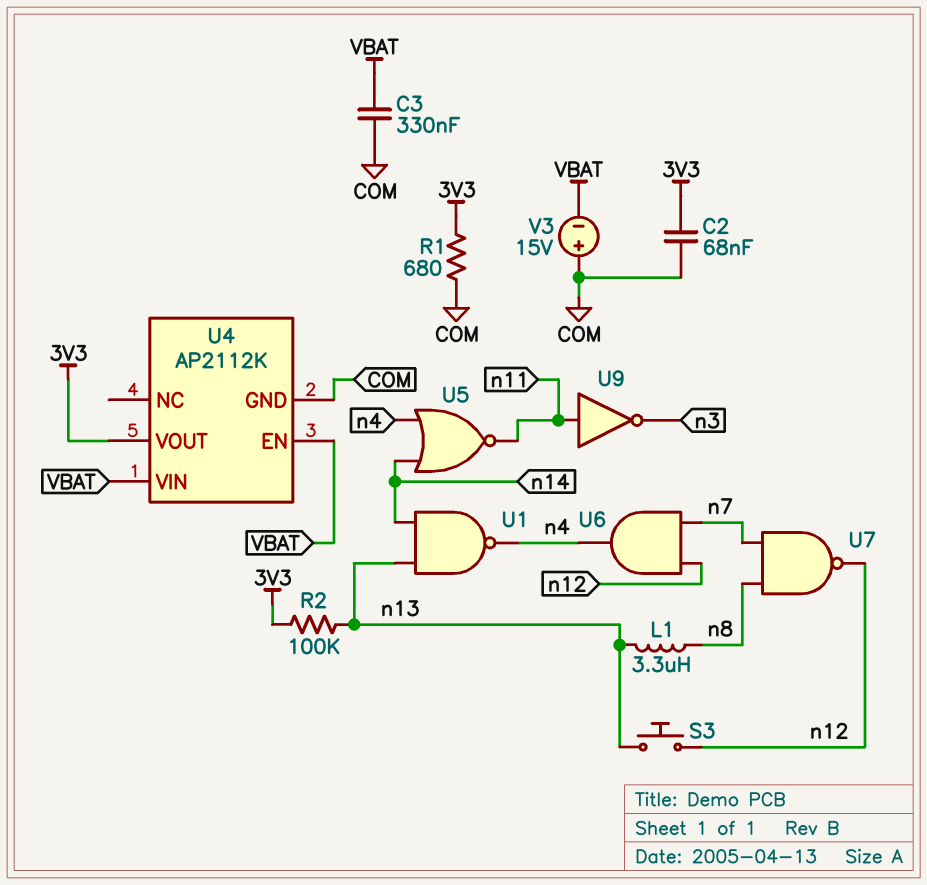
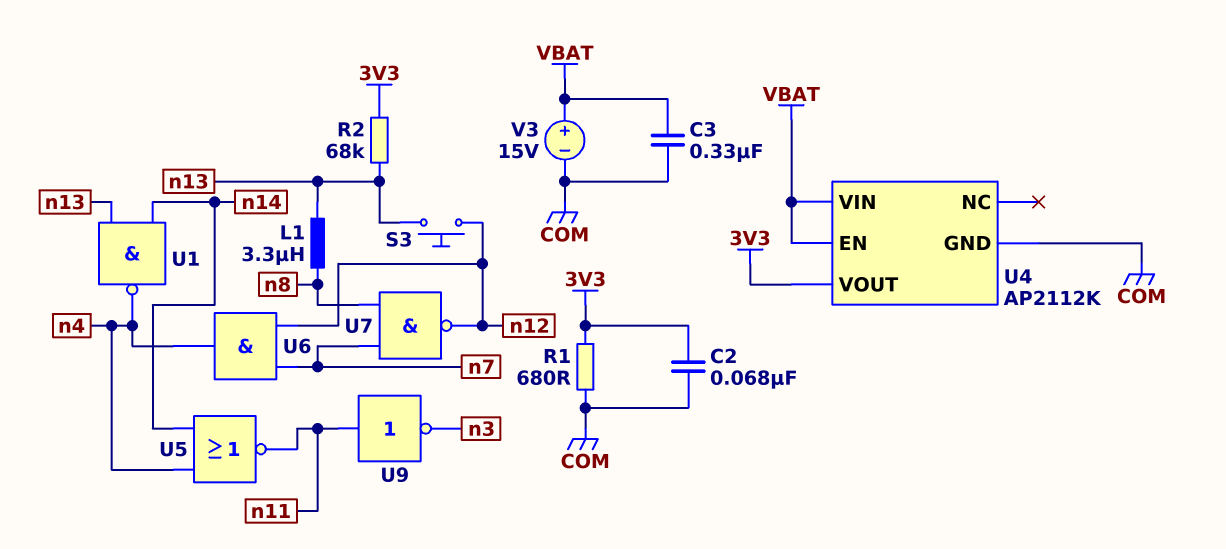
R2: 100k (3V3, n13) -> 68k (3V3, n13)
V3: 15V (plus COM, minus VBAT) -> 15V (plus VBAT, minus COM)

